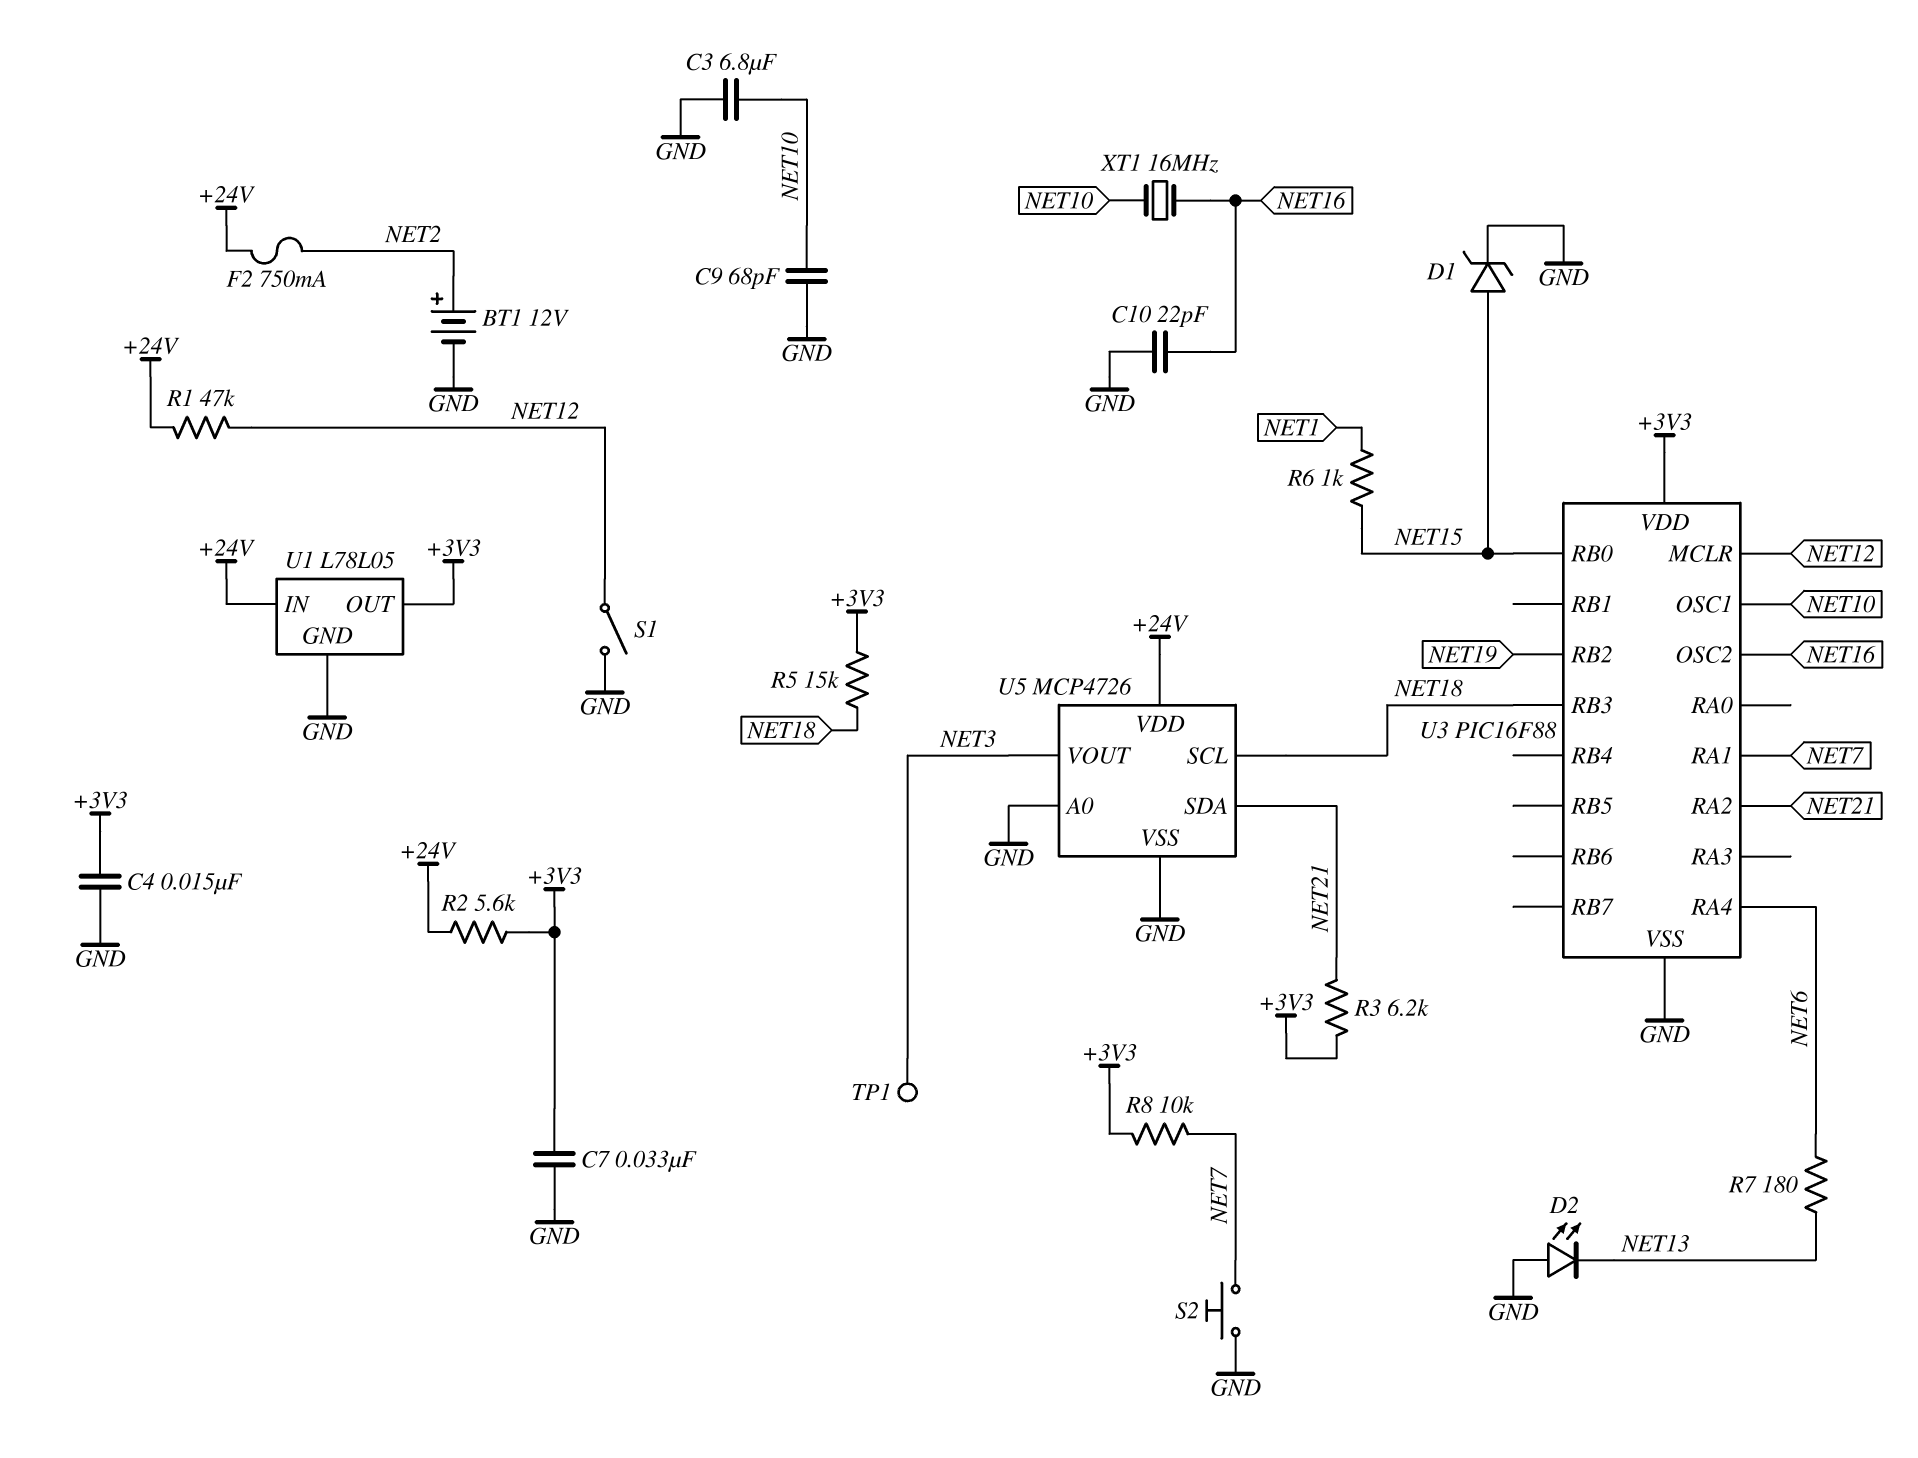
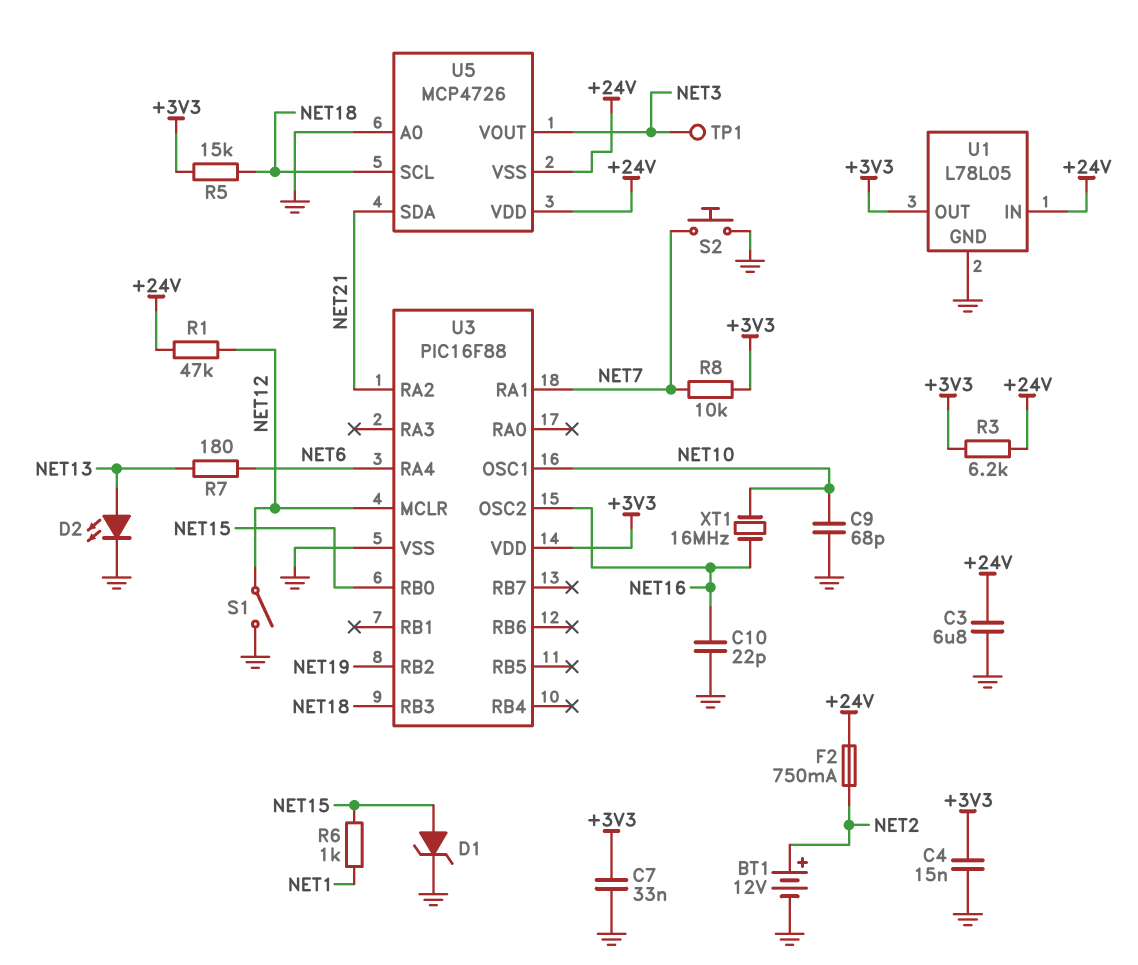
C3: 6.8uF (GND, NET10) -> 6.8uF (+24V, GND)
D2: LED (A GND, K NET13) -> LED (A NET13, K GND)
R2: 5.6k (+3V3, +24V) -> none
R3: 6.2k (+3V3, NET21) -> 6.2k (+3V3, +24V)
U5 pin VSS: GND -> +24V

